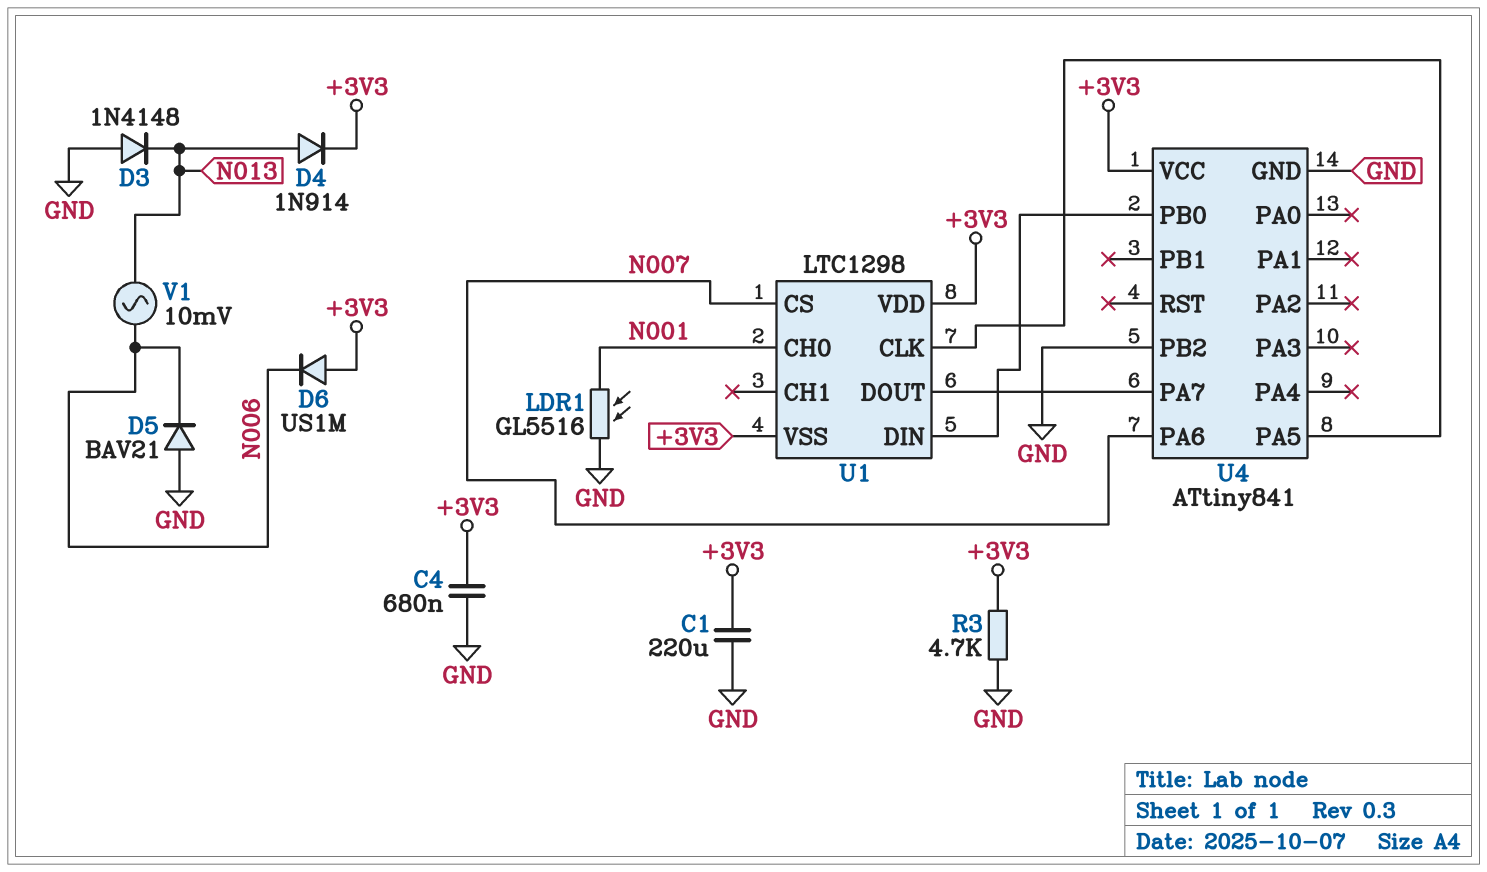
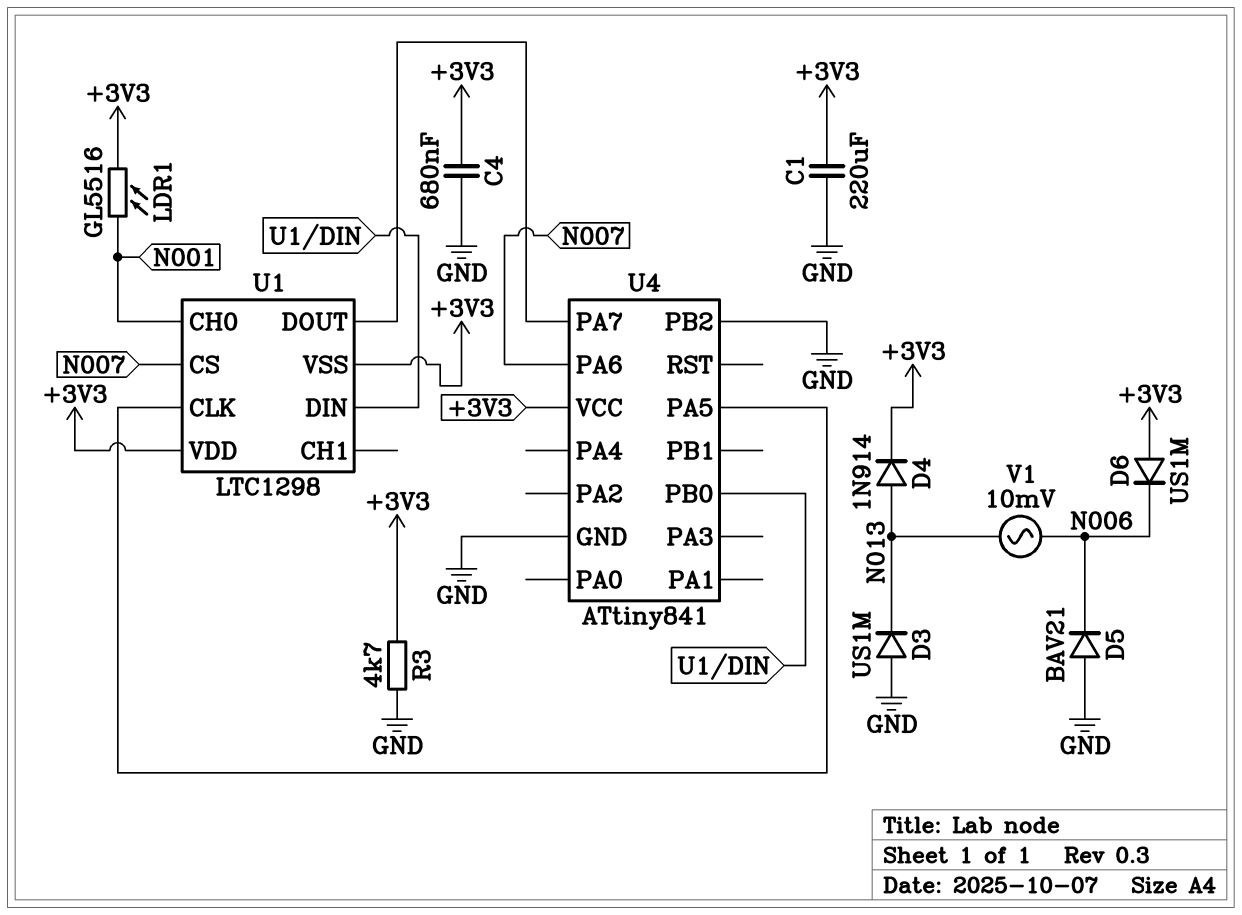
D3: diode 1N4148 (A GND, K N013) -> diode US1M (A GND, K N013)
LDR1: GL5516 (GND, N001) -> GL5516 (+3V3, N001)

